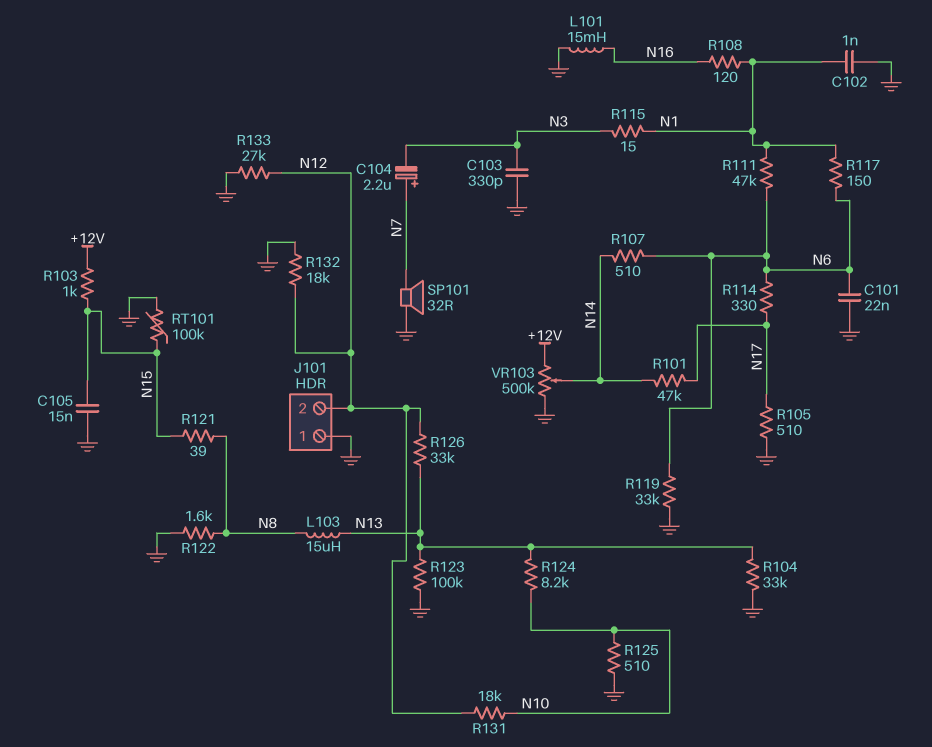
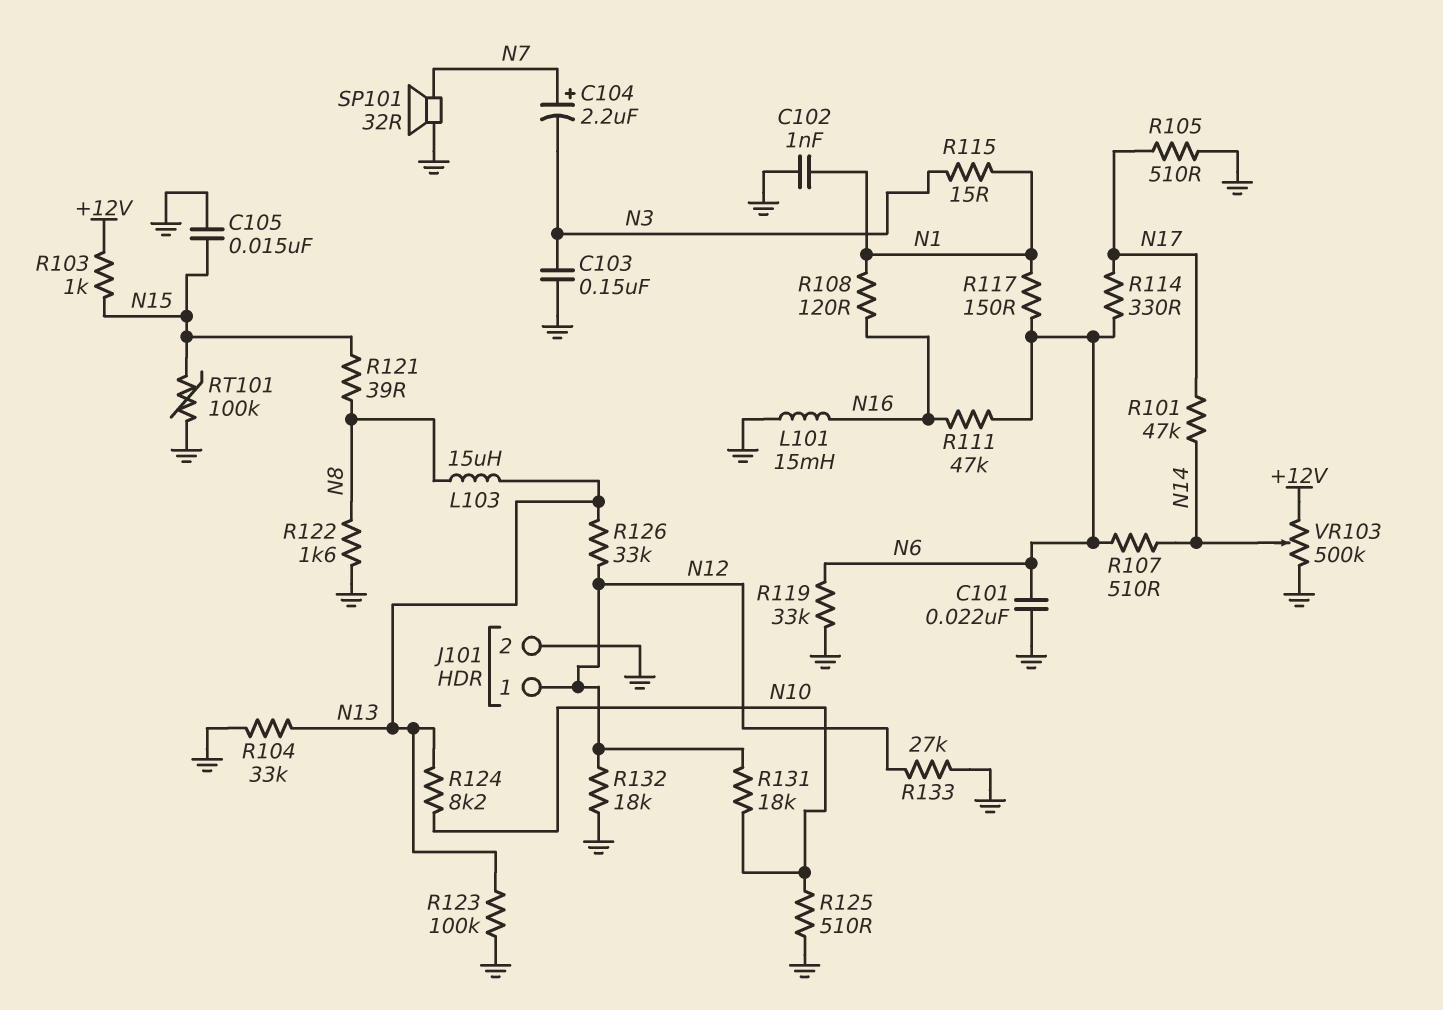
C103: 330pF (GND, N3) -> 150nF (GND, N3)
J101 pin 1: GND -> N12
J101 pin 2: N12 -> GND
R111: 47k (N1, N6) -> 47k (N6, N16)

